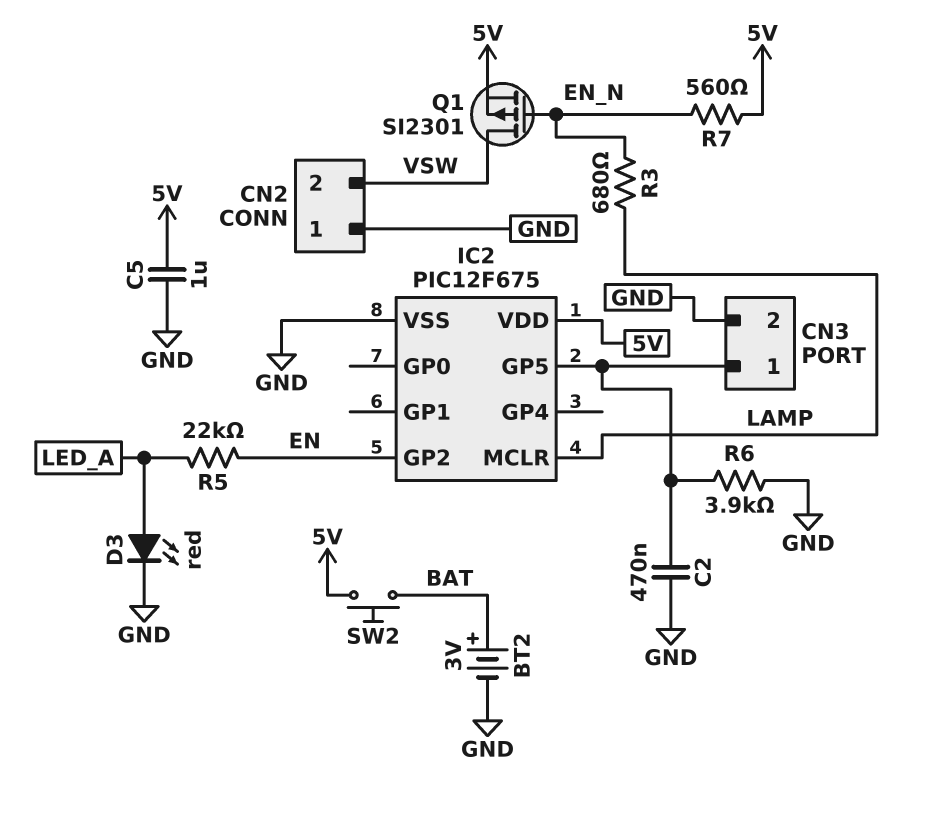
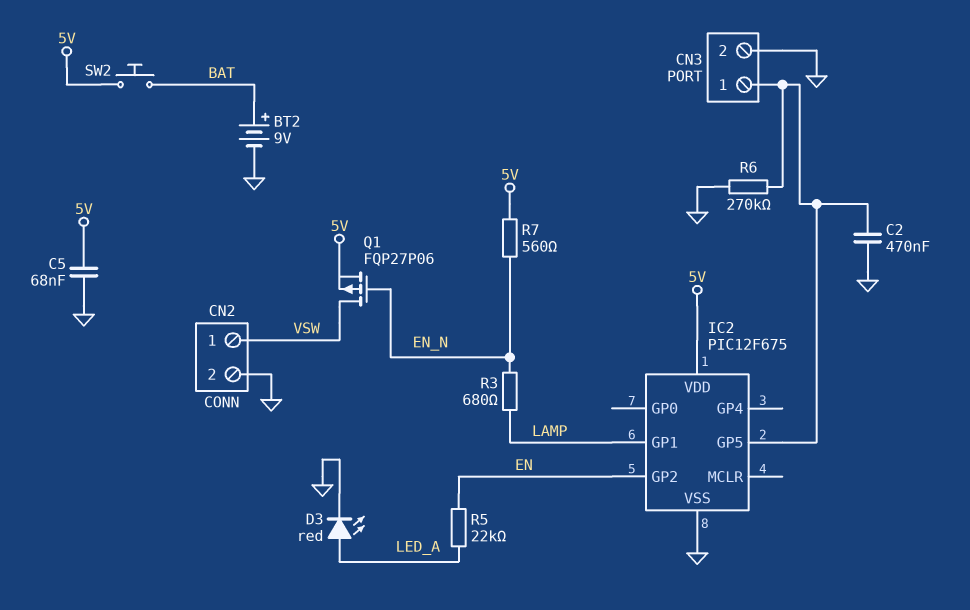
BT2: 3V (plus BAT, minus GND) -> 9V (plus BAT, minus GND)
C5: 1uF (5V, GND) -> 68nF (5V, GND)
CN2 pin 1: GND -> VSW
CN2 pin 2: VSW -> GND
IC2 pin GP1: none -> LAMP
IC2 pin MCLR: LAMP -> none
Q1: PMOS SI2301 (G EN_N, D VSW, S 5V) -> PMOS FQP27P06 (G EN_N, D VSW, S 5V)
R6: 3.9k (CN3/1, GND) -> 270k (CN3/1, GND)

